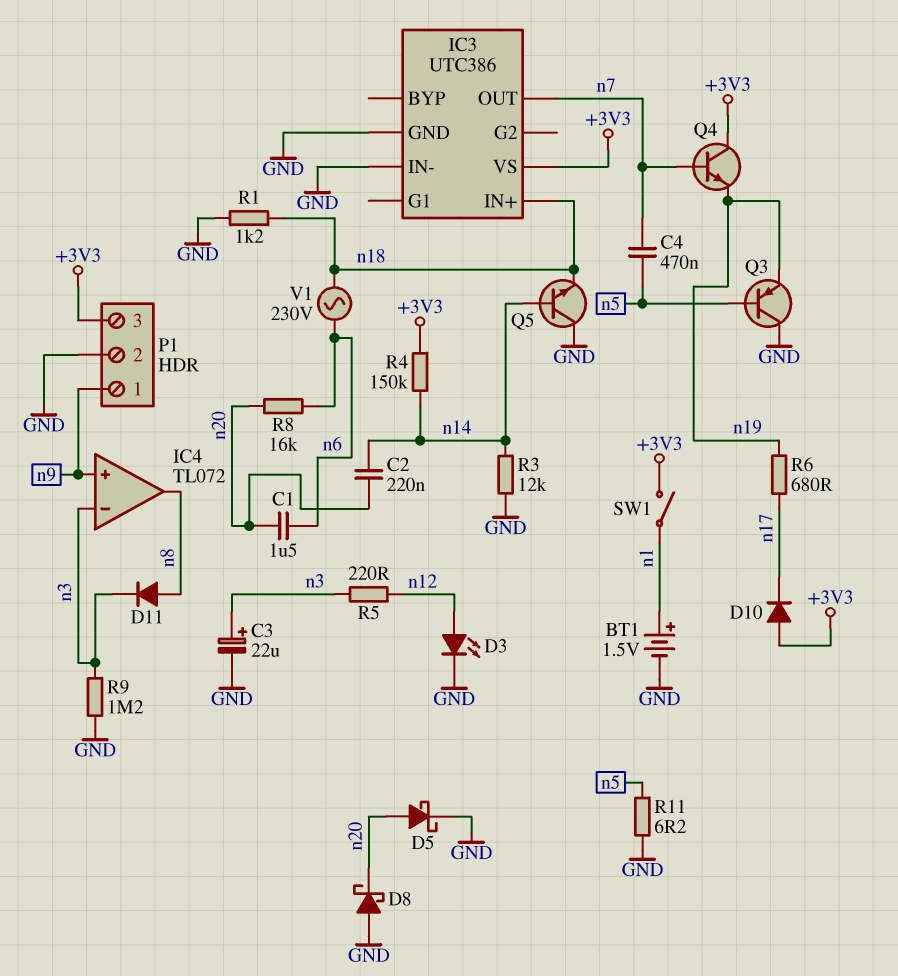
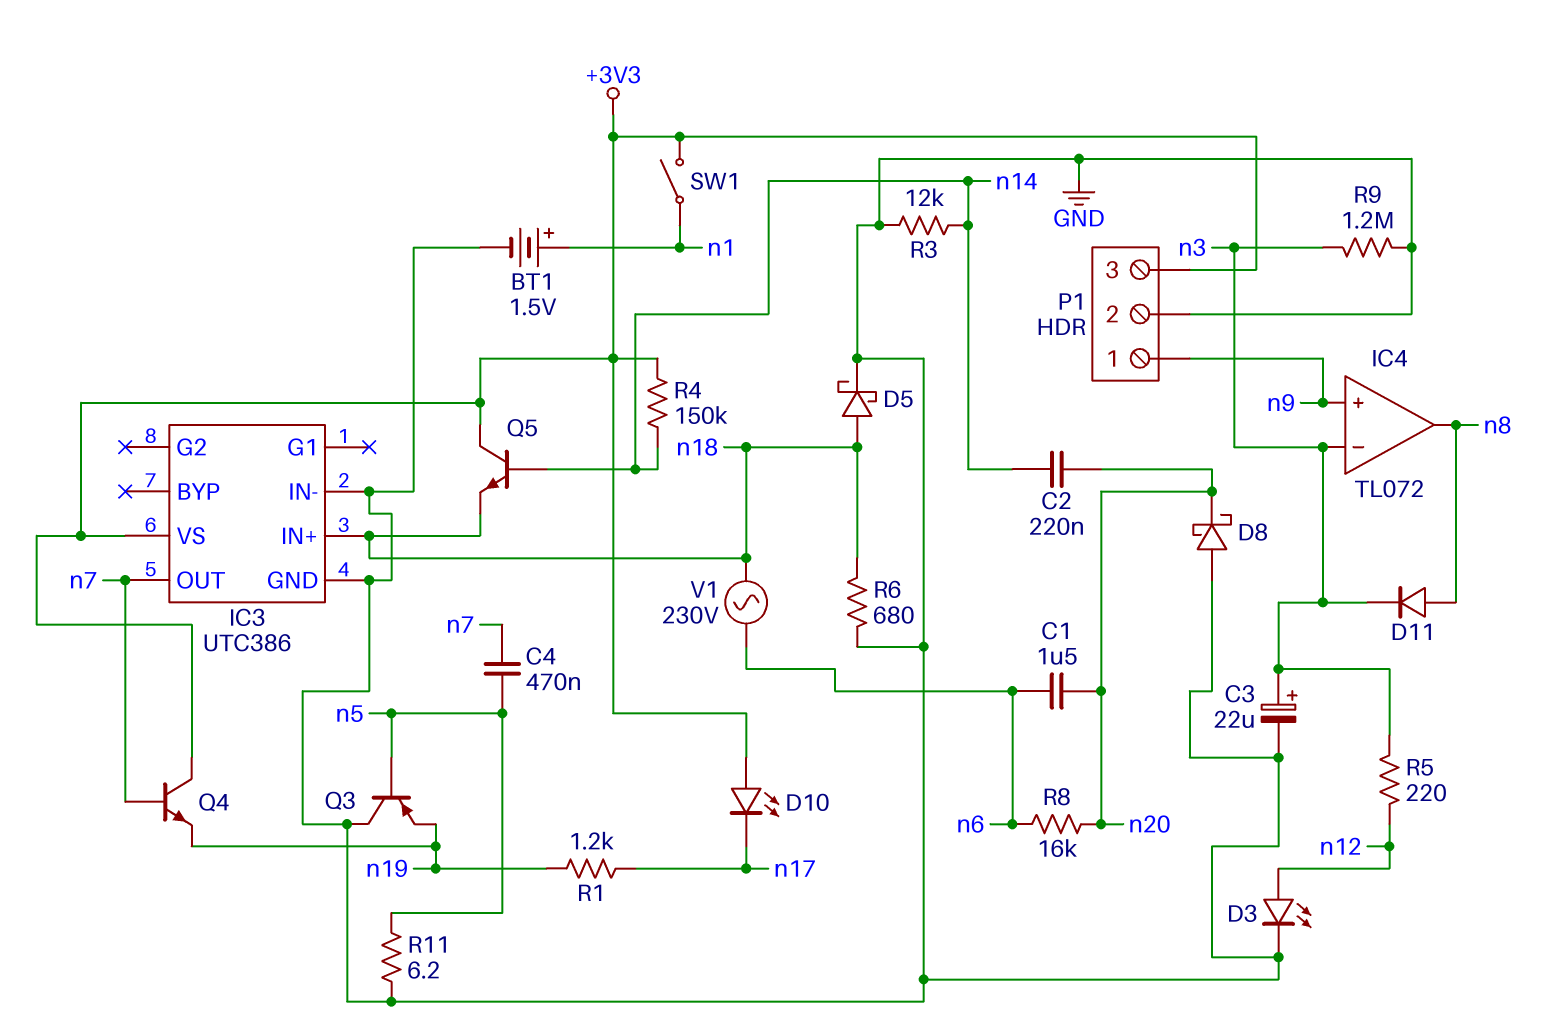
D5: schottky (A n20, K GND) -> schottky (A n18, K GND)
D10: diode (A +3V3, K n17) -> LED (A +3V3, K n17)
Q5: NPN (B n14, C GND, E n18) -> NPN (B n14, C +3V3, E n18)
R1: 1.2k (GND, n18) -> 1.2k (n17, n19)
R6: 680 (n17, n19) -> 680 (GND, n18)

